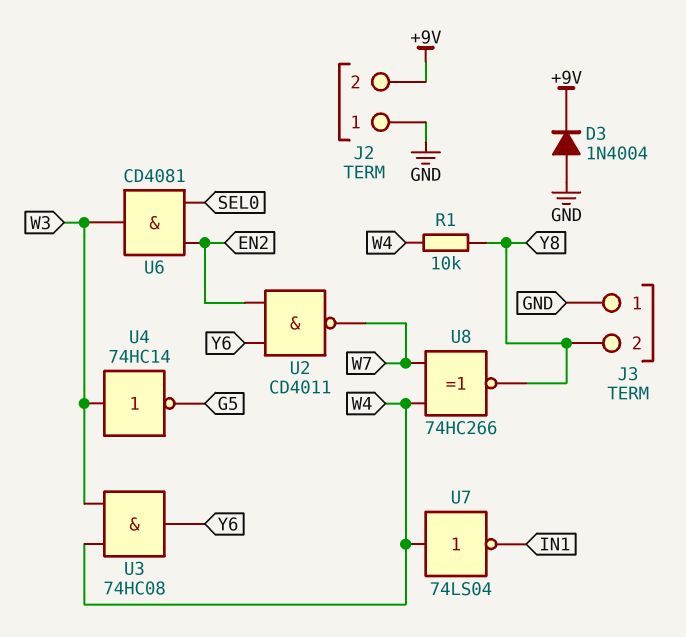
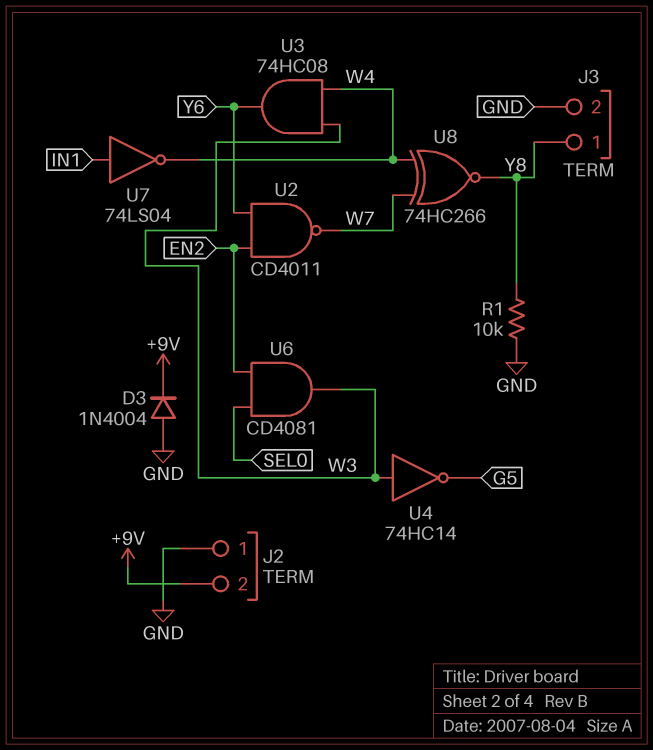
J3 pin 1: GND -> Y8
J3 pin 2: Y8 -> GND
R1: 10k (W4, Y8) -> 10k (GND, Y8)
U7: NOT 74LS04 (in W4, out IN1) -> NOT 74LS04 (in IN1, out W4)

